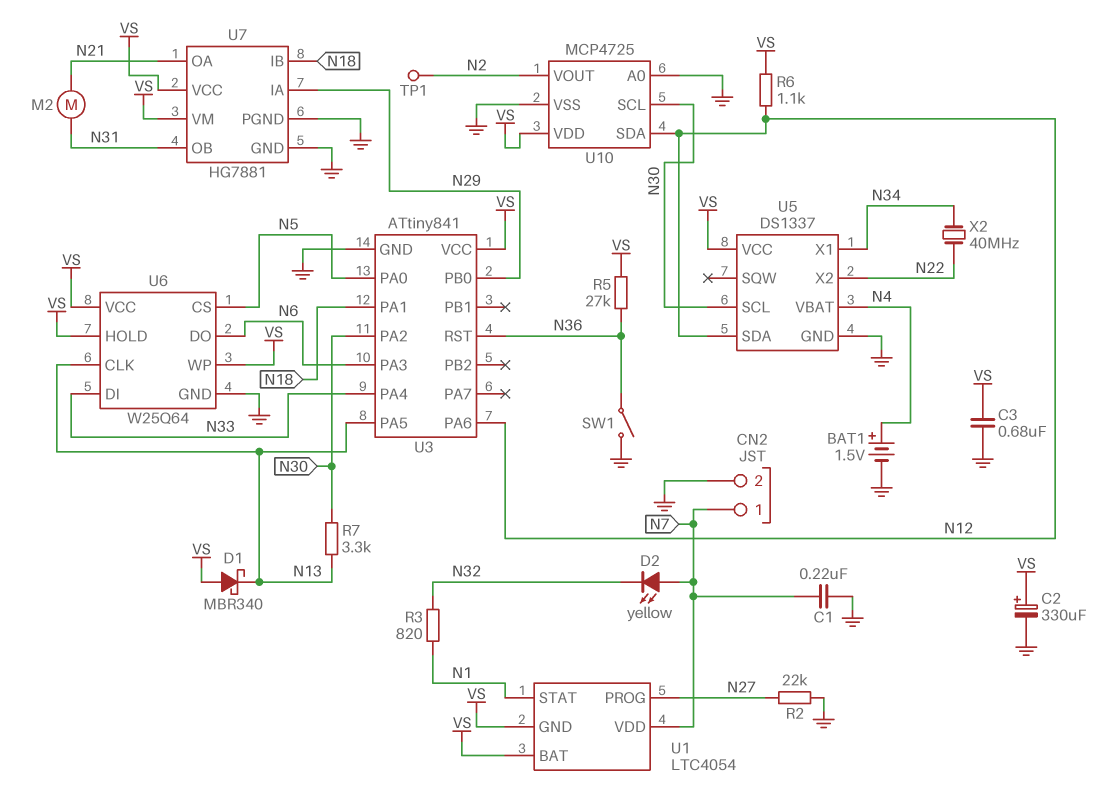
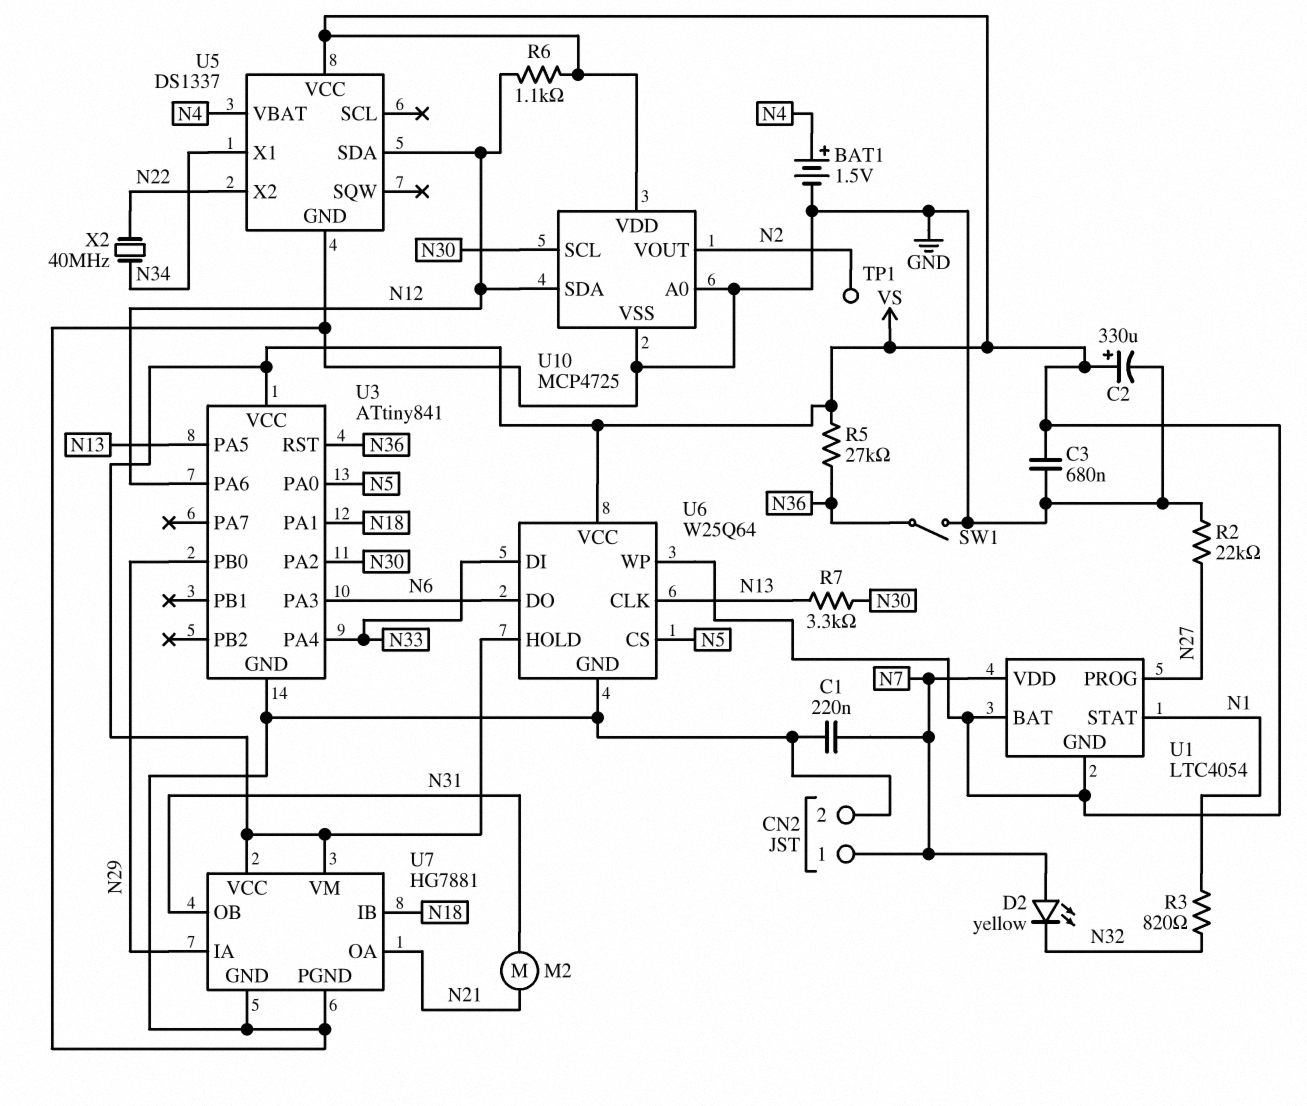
D1: schottky MBR340 (A VS, K N13) -> none
U5 pin SCL: N30 -> none

